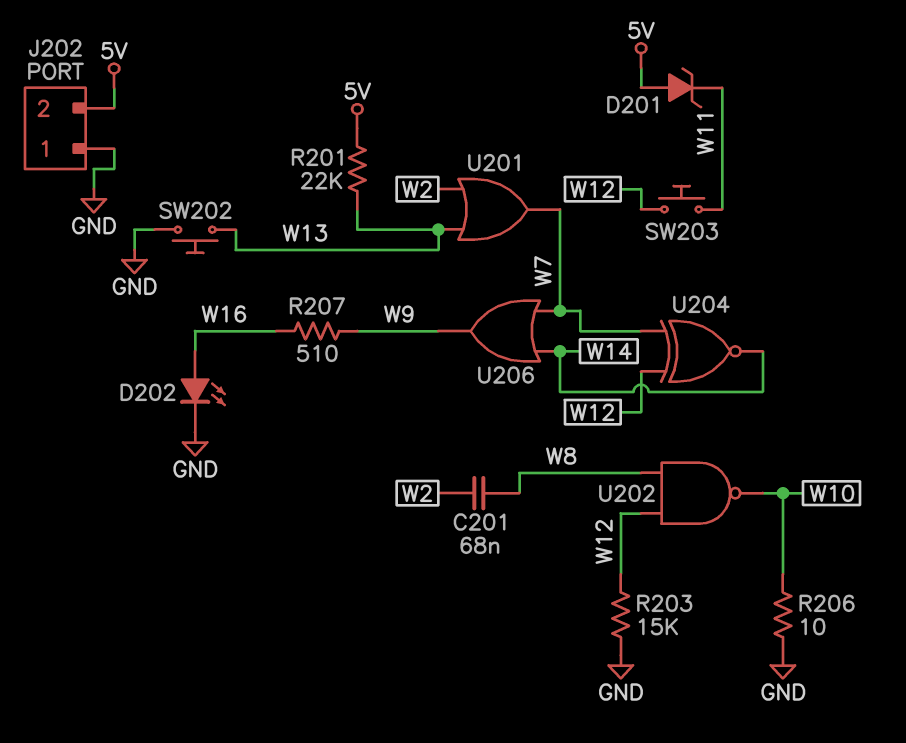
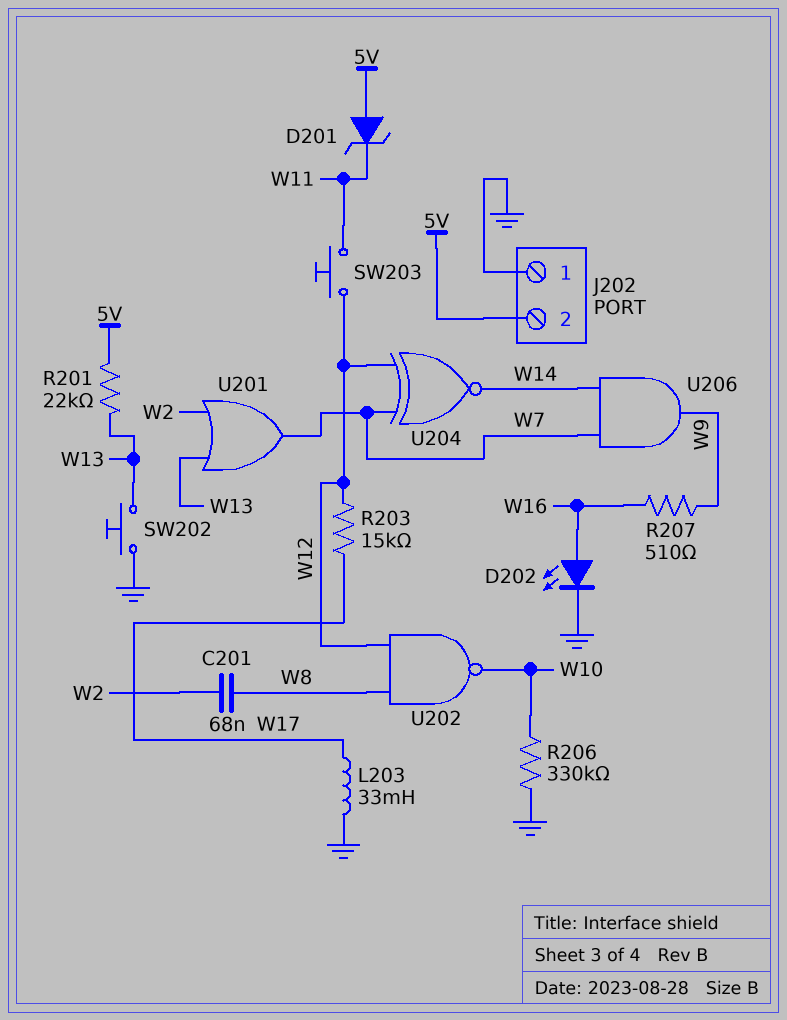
L203: none -> 33mH (GND, W17)
R203: 15k (GND, W12) -> 15k (W12, W17)
R206: 10 (GND, W10) -> 330k (GND, W10)
U206: OR (in W7, in W14, out W9) -> AND (in W7, in W14, out W9)

